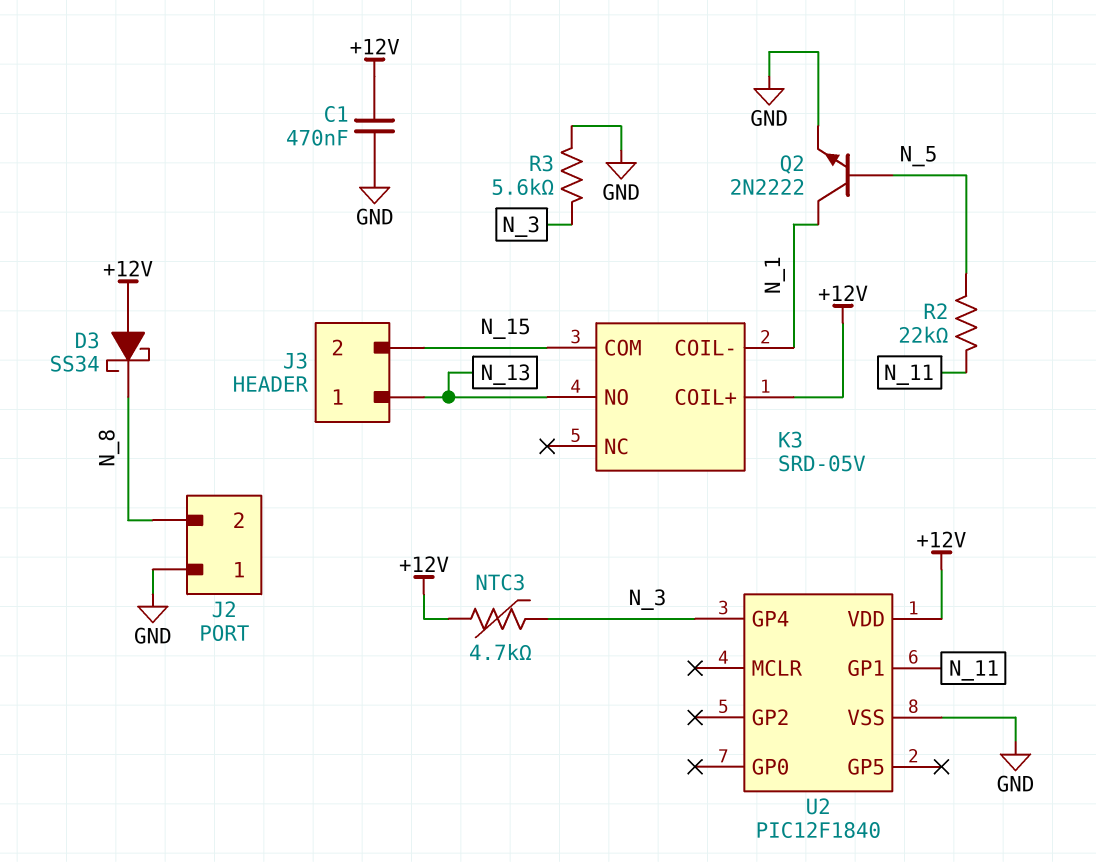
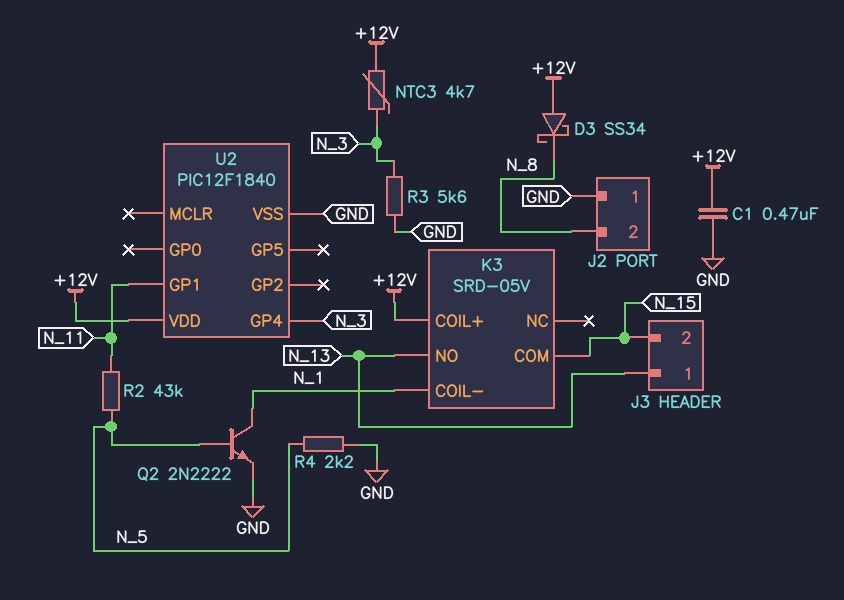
R2: 22k (N_5, N_11) -> 43k (N_5, N_11)
R4: none -> 2.2k (GND, N_5)

